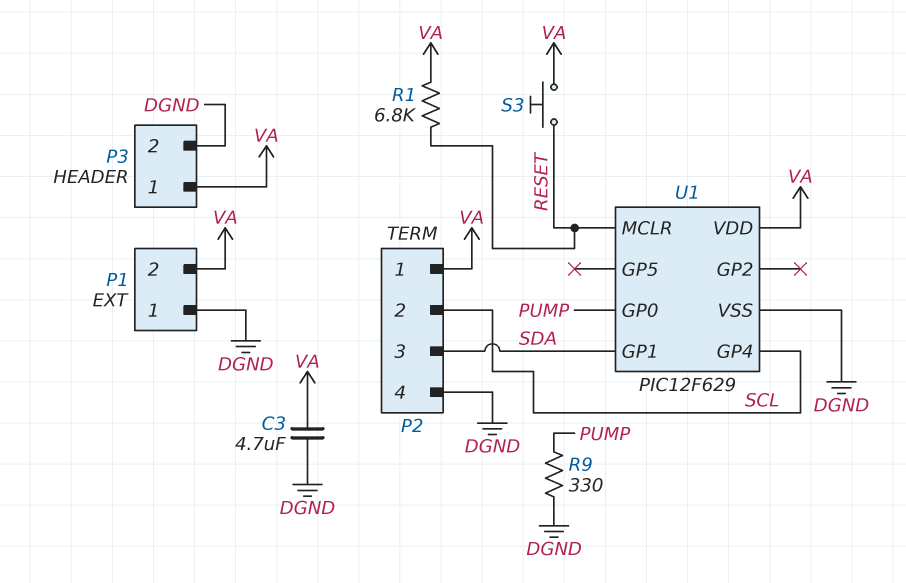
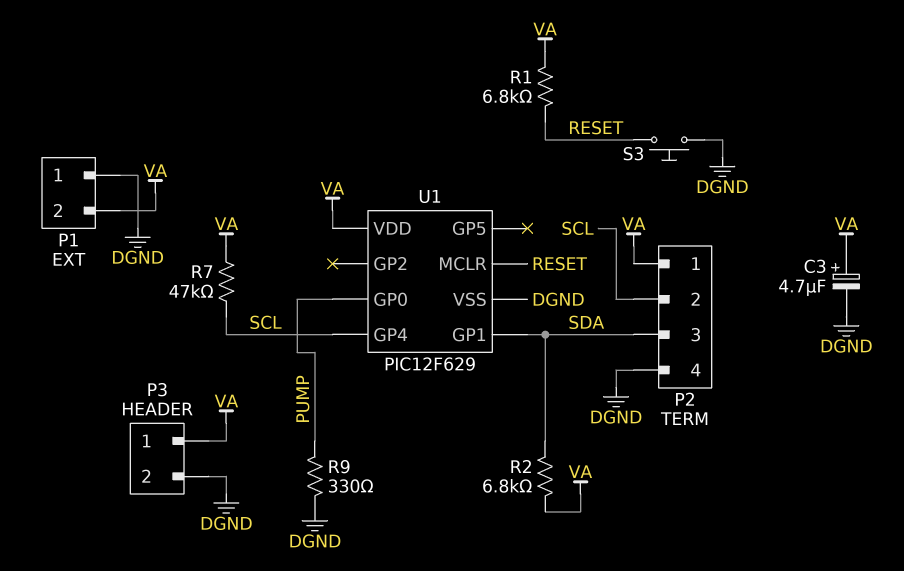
C3: 4.7uF (DGND, VA) -> 4.7uF (plus VA, minus DGND)
R2: none -> 6.8k (SDA, VA)
R7: none -> 47k (SCL, VA)
S3: button (RESET, VA) -> button (DGND, RESET)

